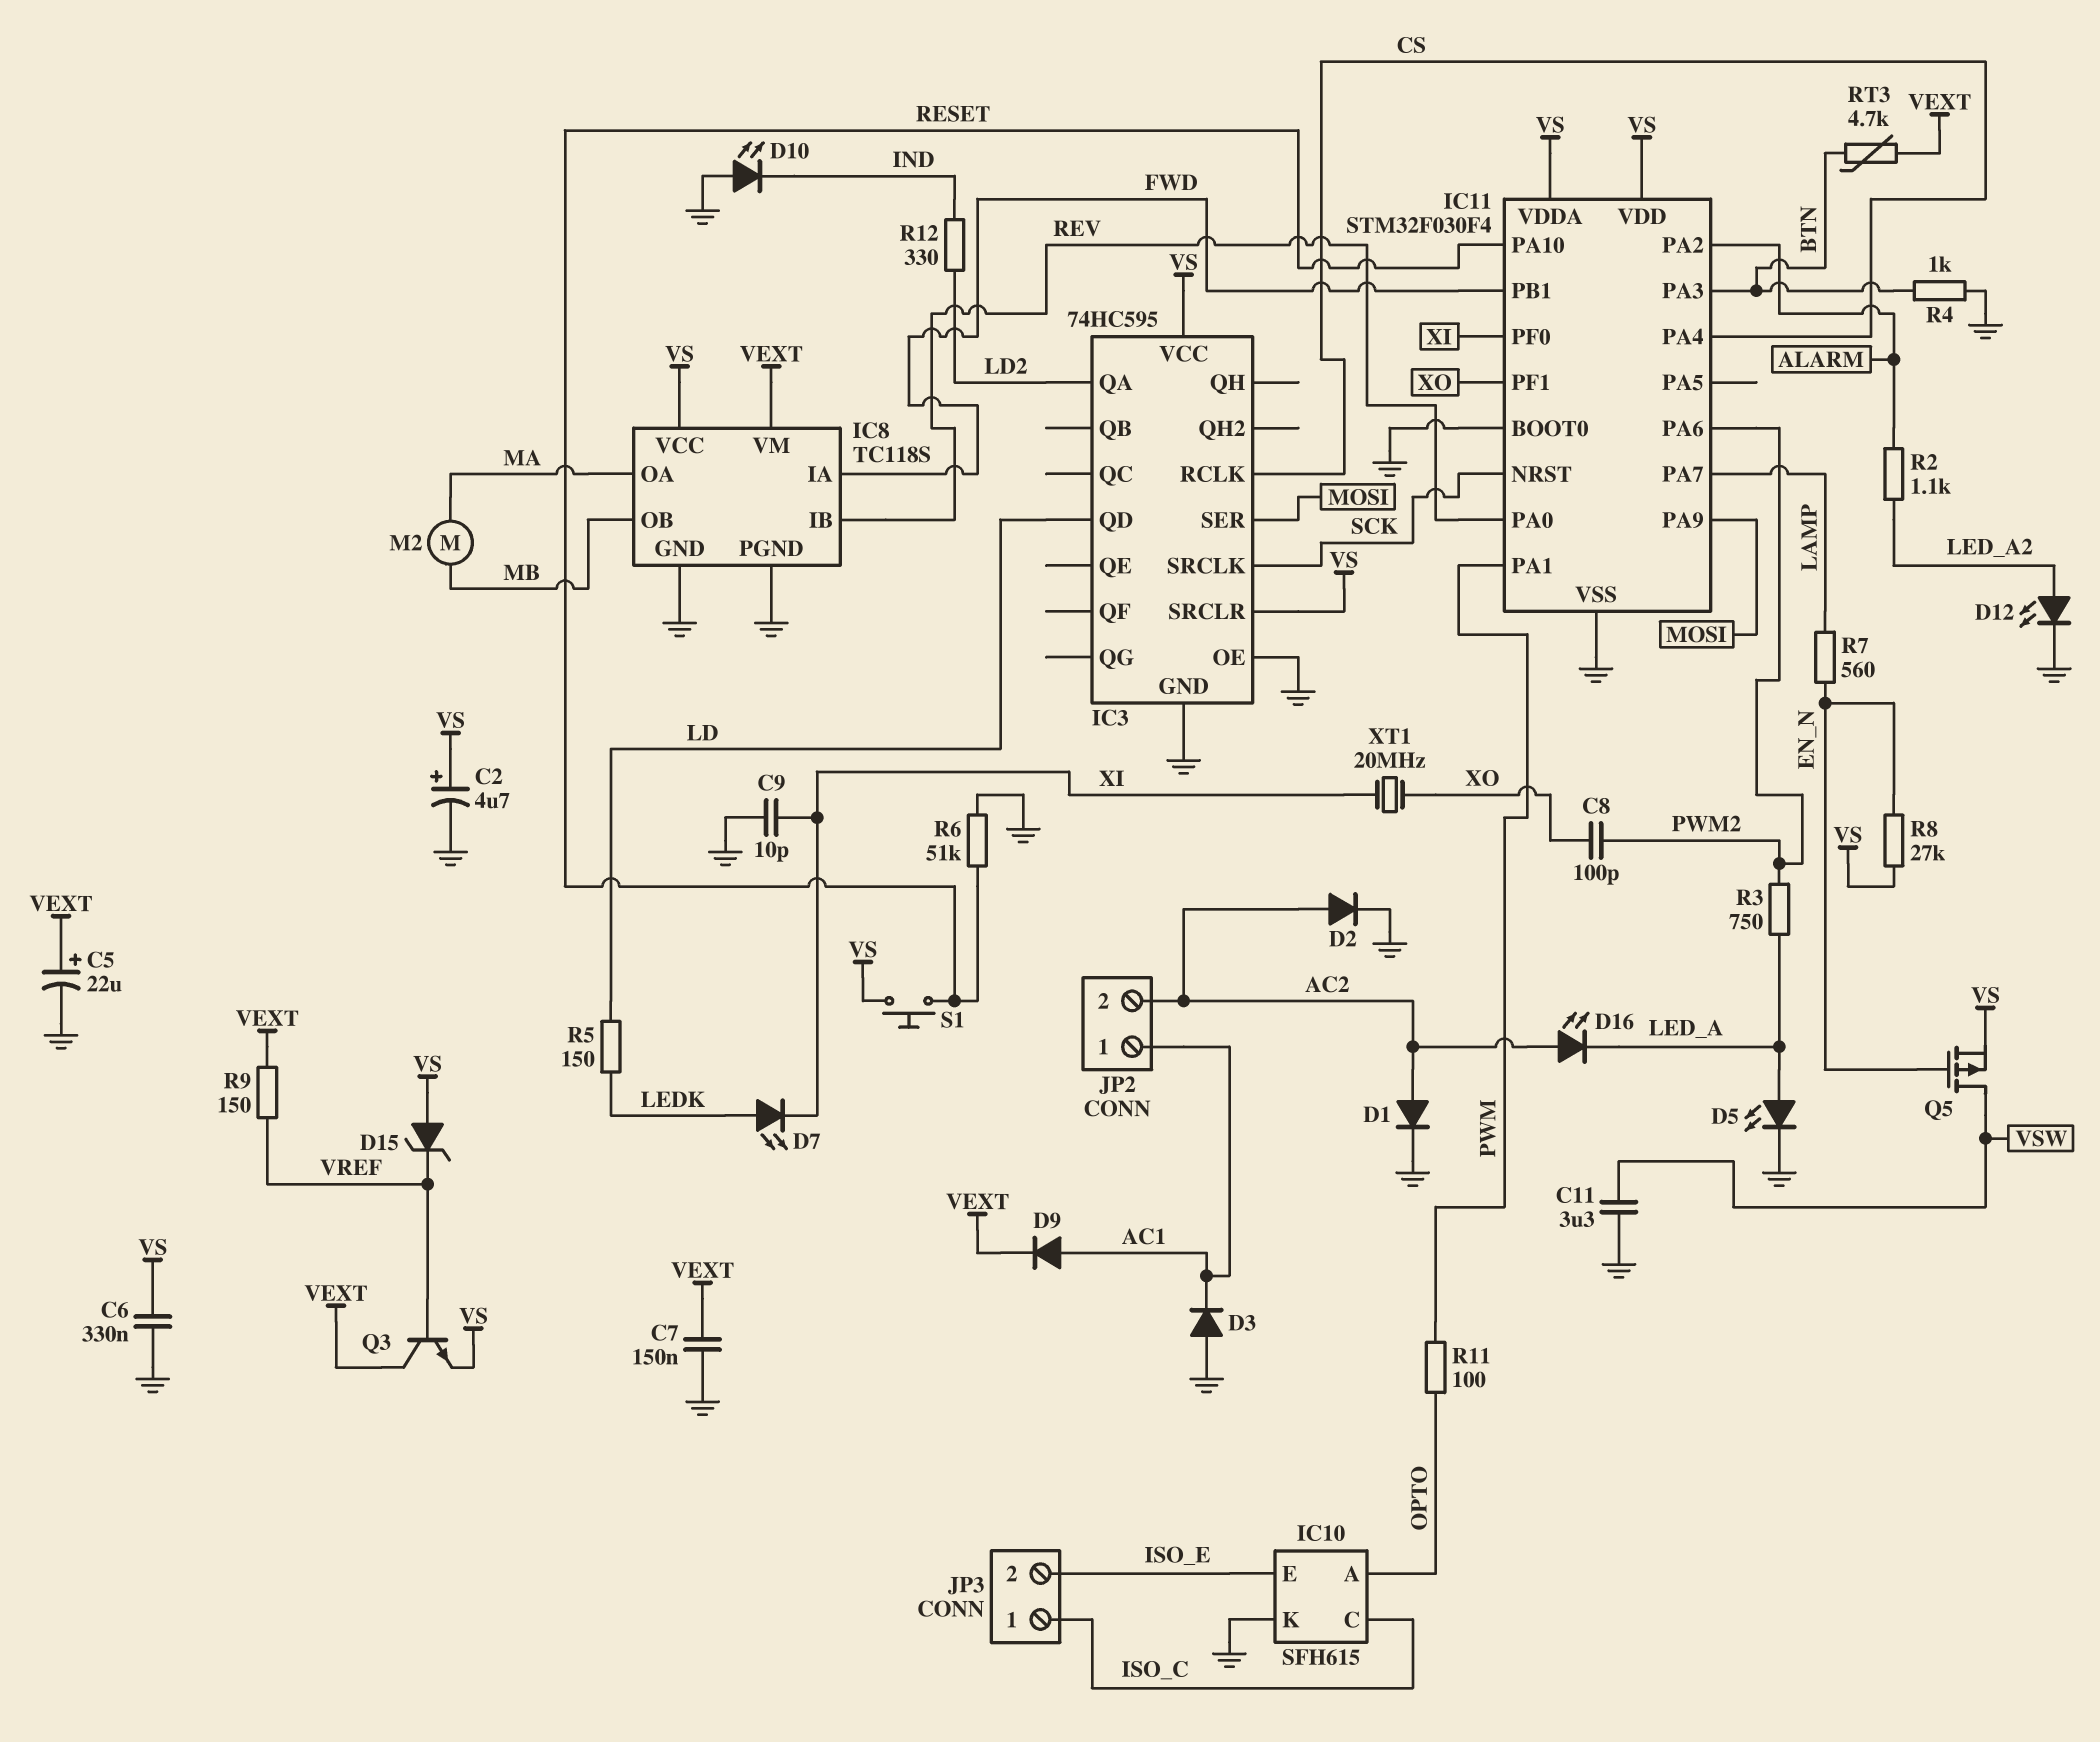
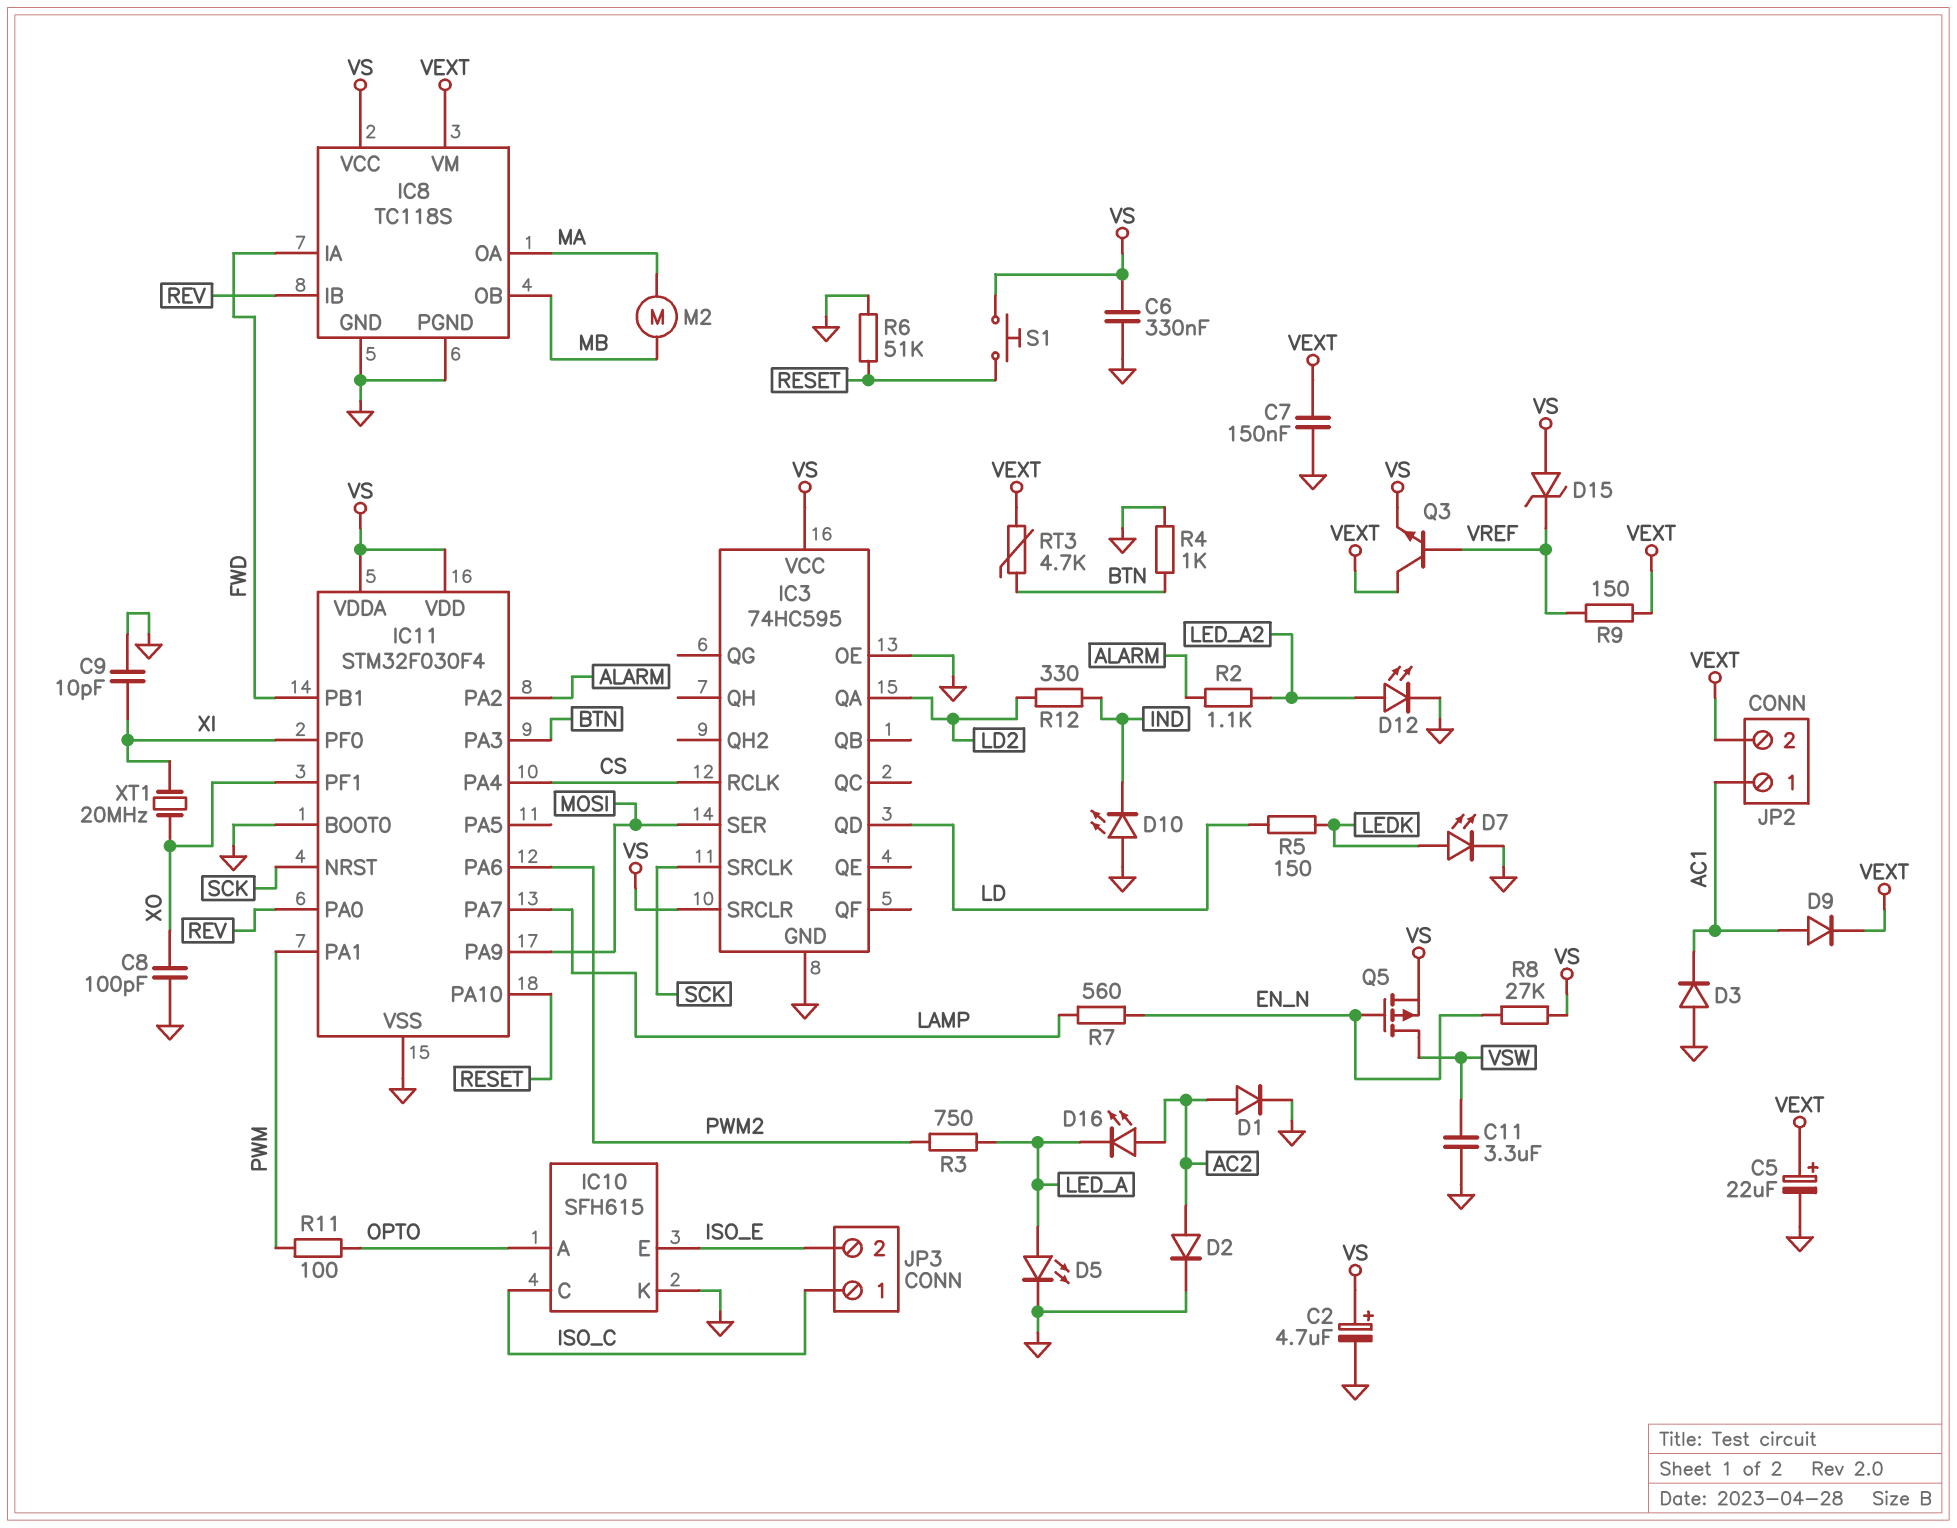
C8: 100pF (PWM2, XO) -> 100pF (GND, XO)
D7: LED (A LEDK, K XI) -> LED (A LEDK, K GND)
JP2 pin 2: AC2 -> VEXT

